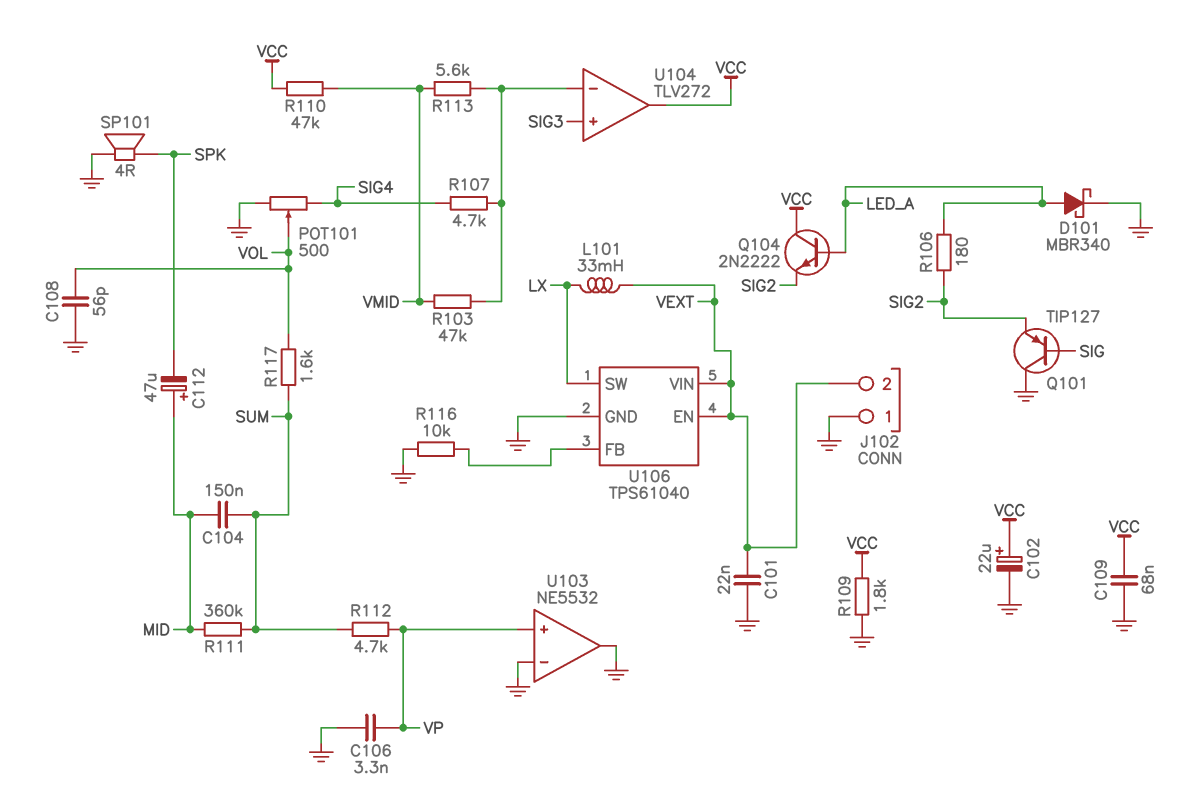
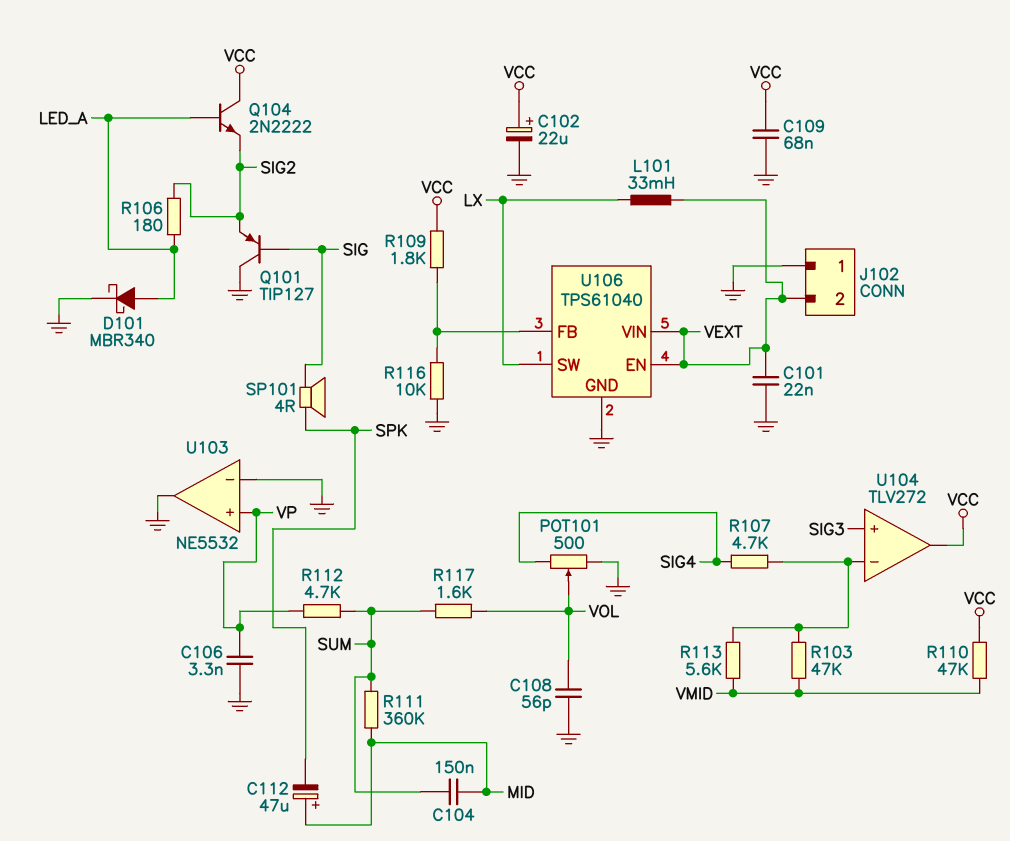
R109: 1.8k (GND, VCC) -> 1.8k (U106/FB, VCC)
SP101: speaker 4R (GND, SPK) -> speaker 4R (SIG, SPK)

